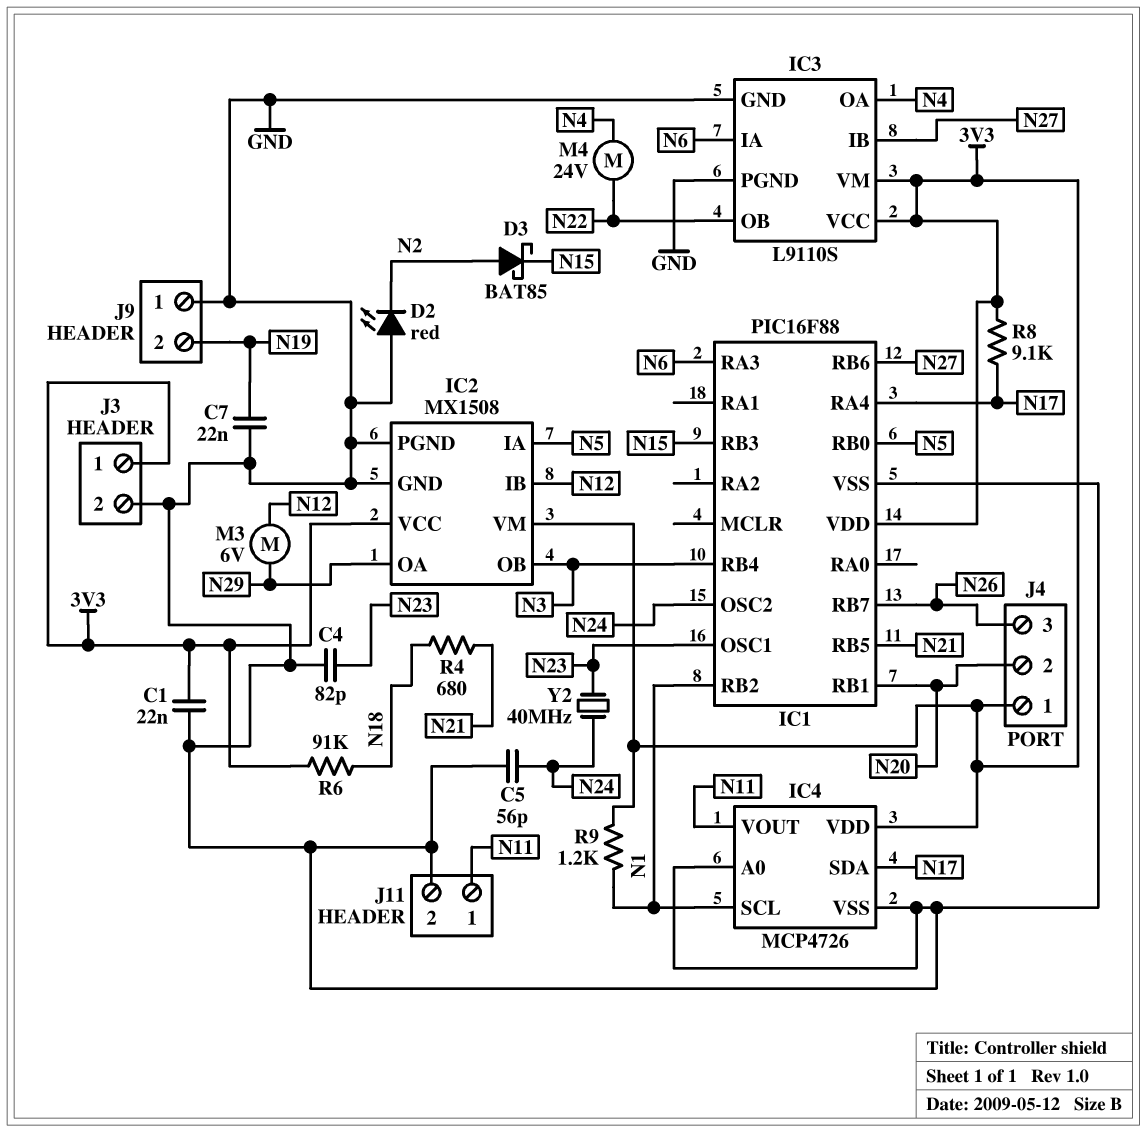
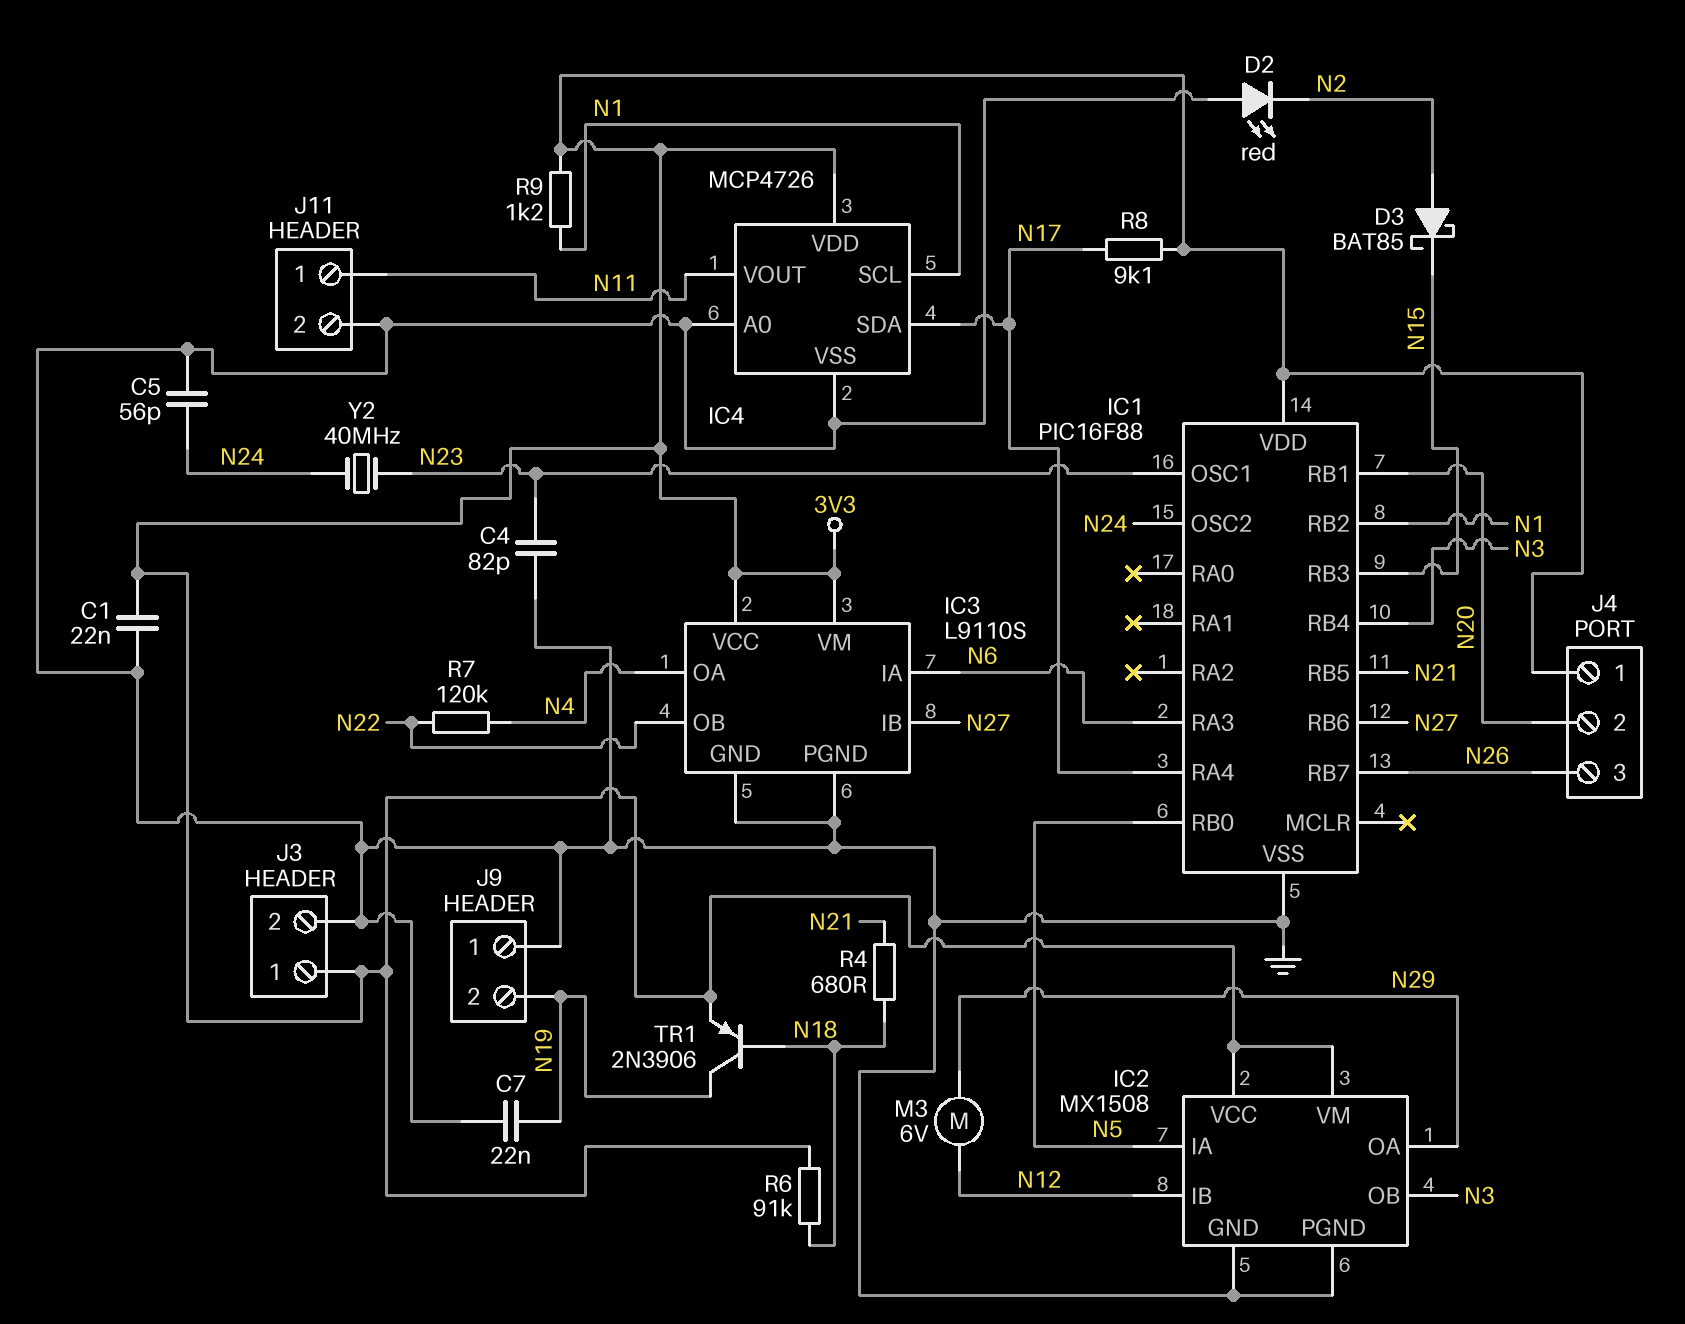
M4: motor 24V (N4, N22) -> none
R7: none -> 120k (N4, N22)
TR1: none -> PNP 2N3906 (B N18, C N19, E 3V3)

